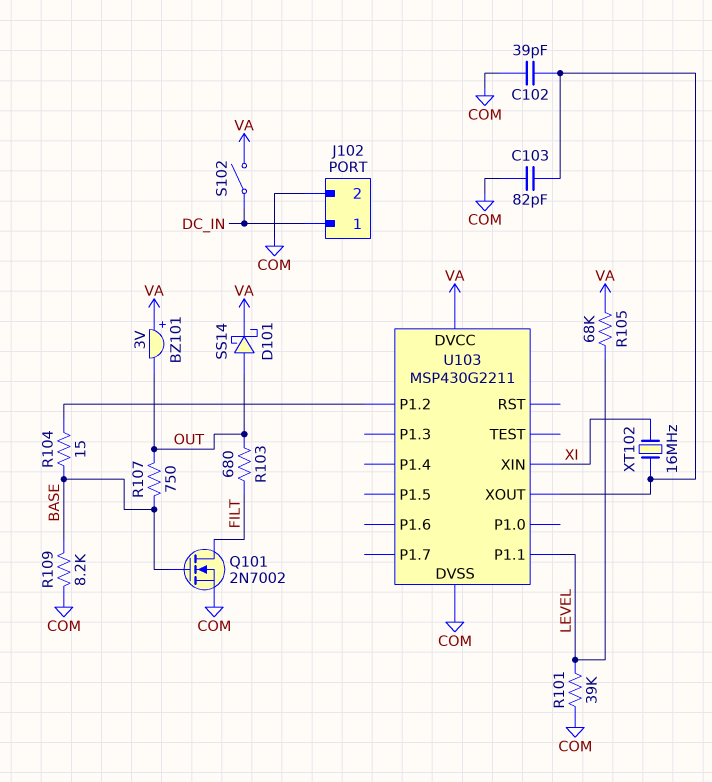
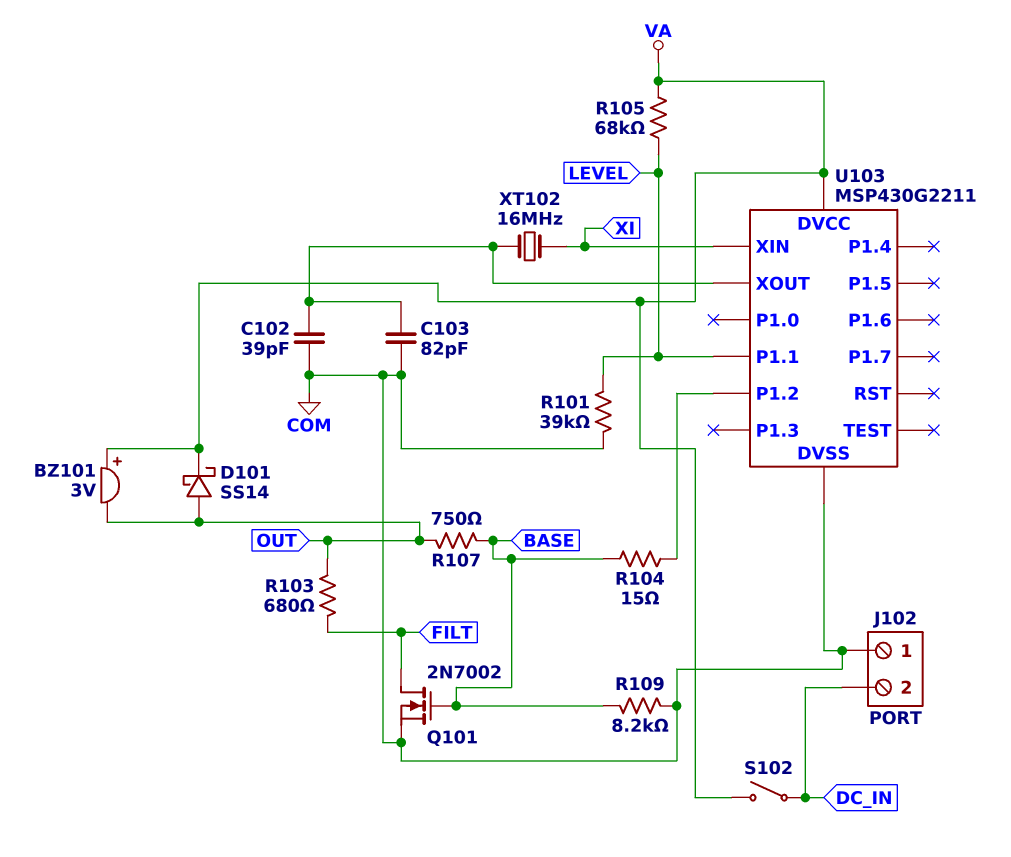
J102 pin 1: DC_IN -> COM
J102 pin 2: COM -> DC_IN

